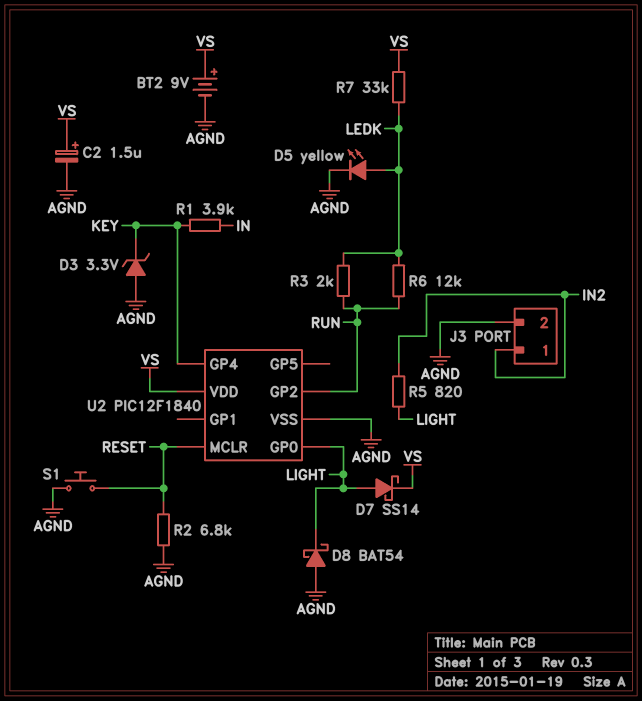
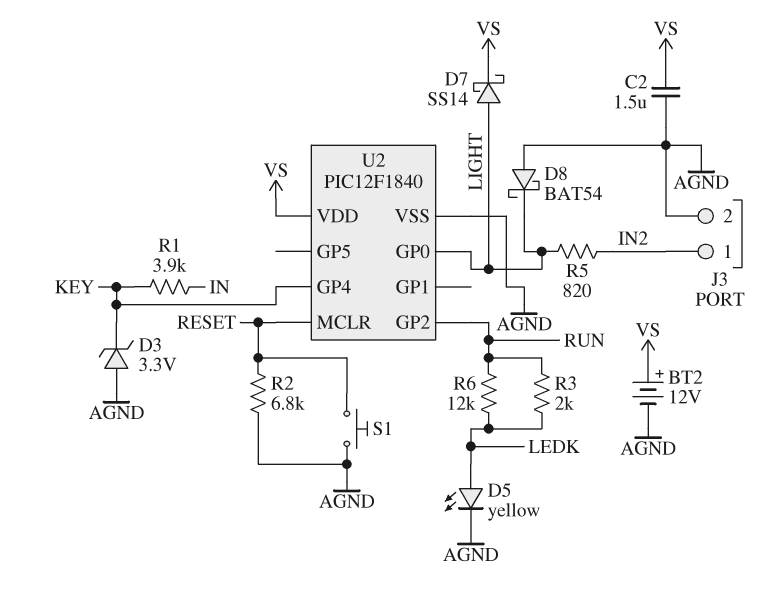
BT2: 9V (plus VS, minus AGND) -> 12V (plus VS, minus AGND)
C2: 1.5uF (plus VS, minus AGND) -> 1.5uF (AGND, VS)
R7: 33k (LEDK, VS) -> none

